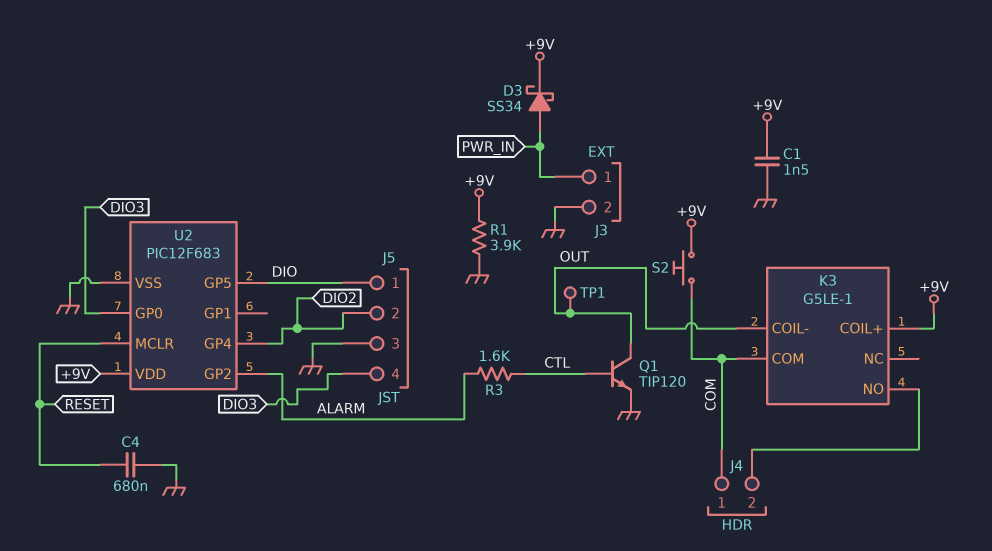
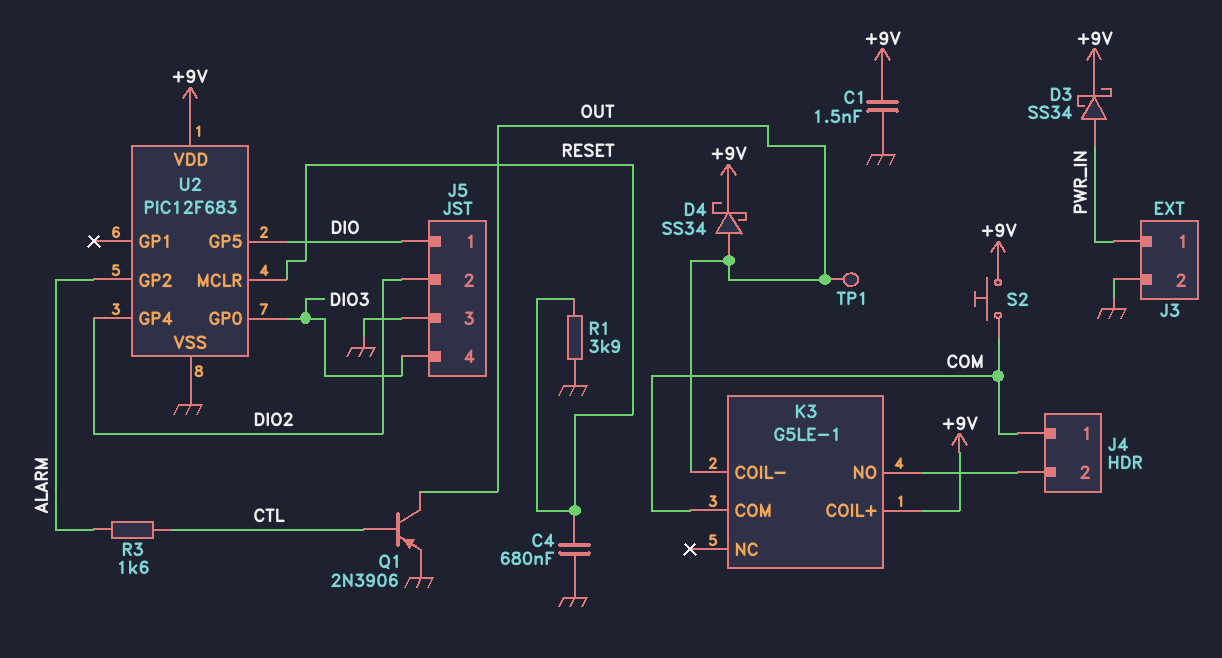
D4: none -> schottky SS34 (A OUT, K +9V)
Q1: NPN TIP120 (B CTL, C OUT, E GND) -> PNP 2N3906 (B CTL, C OUT, E GND)
R1: 3.9k (+9V, GND) -> 3.9k (GND, RESET)

